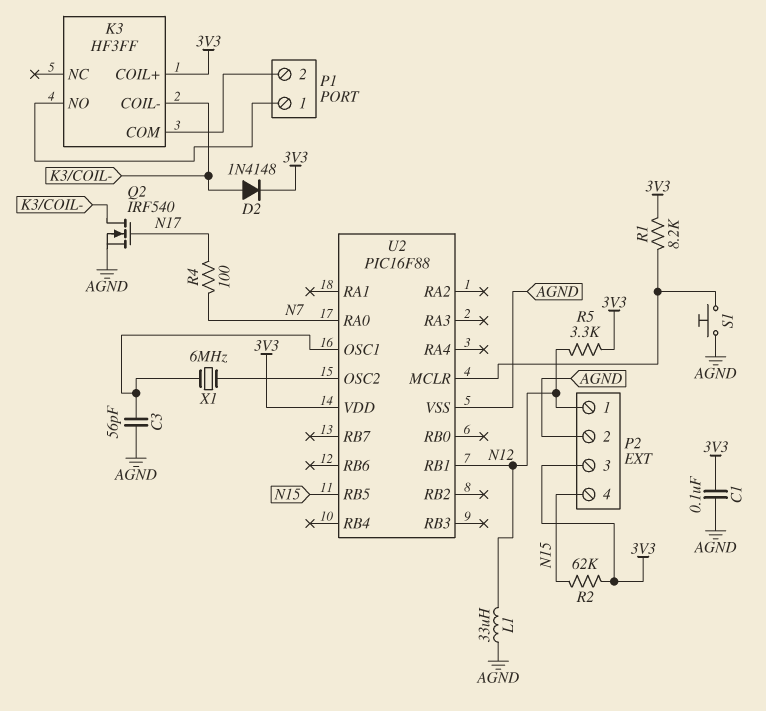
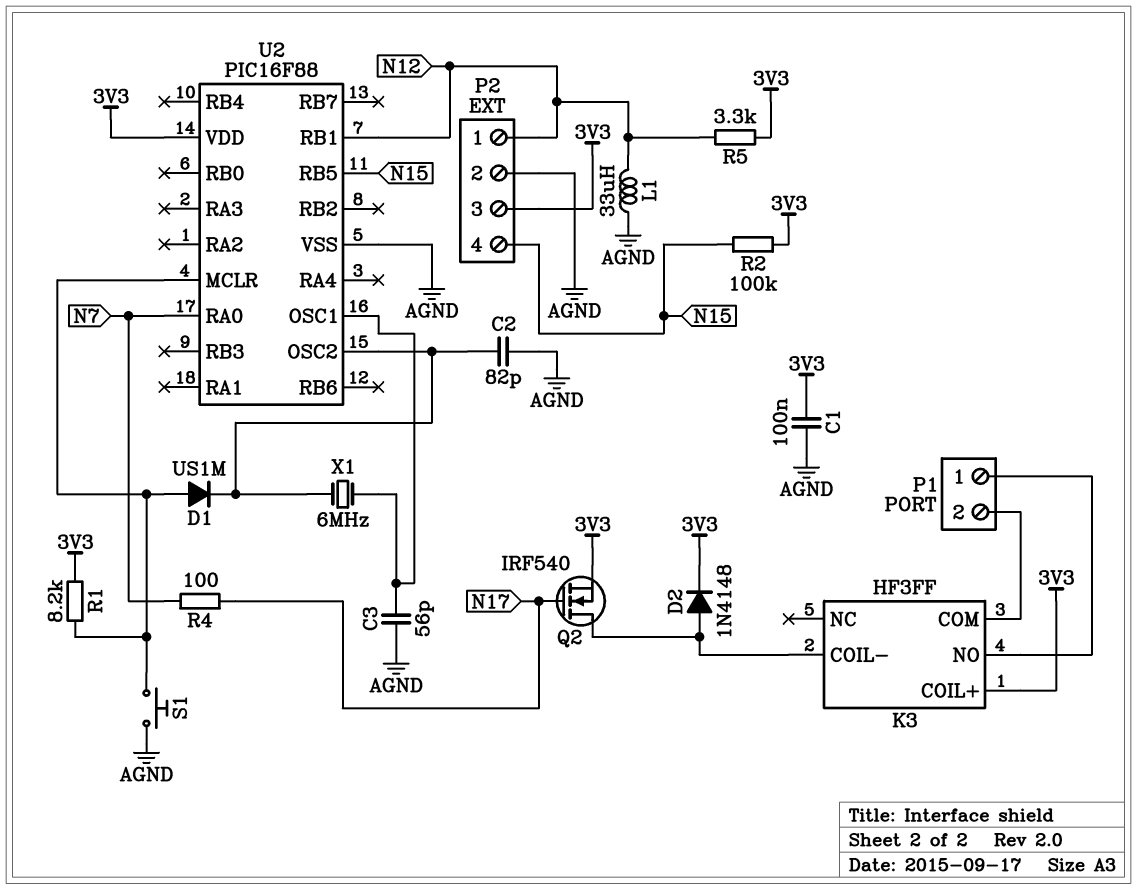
C2: none -> 82pF (AGND, U2/OSC2)
D1: none -> diode US1M (A U2/MCLR, K U2/OSC2)
Q2: NMOS IRF540 (G N17, D K3/COIL-, S AGND) -> NMOS IRF540 (G N17, D K3/COIL-, S 3V3)
R2: 62k (3V3, N15) -> 100k (3V3, N15)

